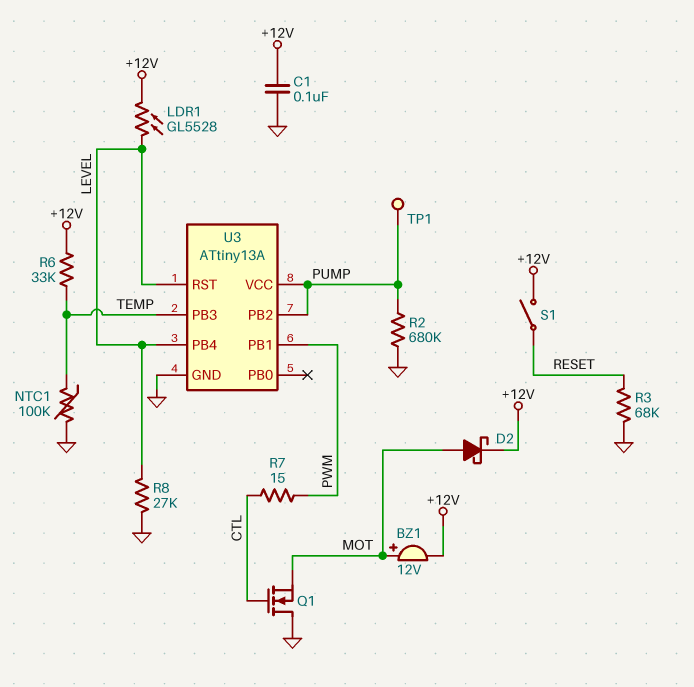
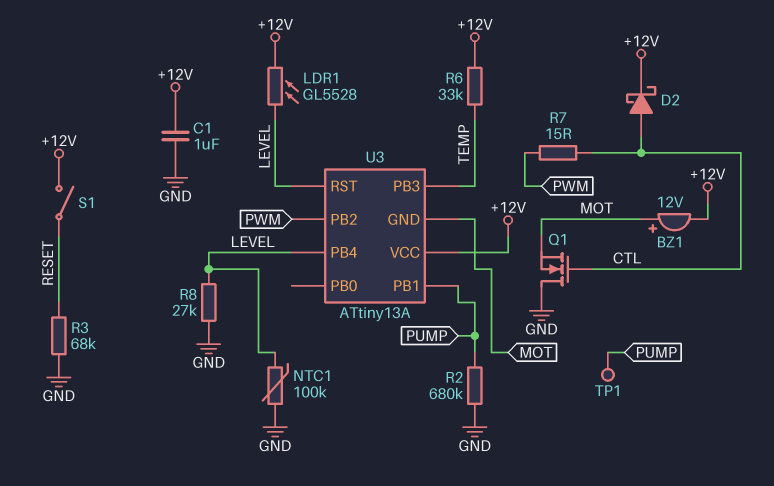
C1: 100nF (+12V, GND) -> 1uF (+12V, GND)
D2: schottky (A MOT, K +12V) -> schottky (A CTL, K +12V)
NTC1: 100k (GND, TEMP) -> 100k (GND, LEVEL)
U3 pin GND: GND -> MOT
U3 pin PB1: PWM -> PUMP
U3 pin PB2: PUMP -> PWM
U3 pin VCC: PUMP -> +12V

